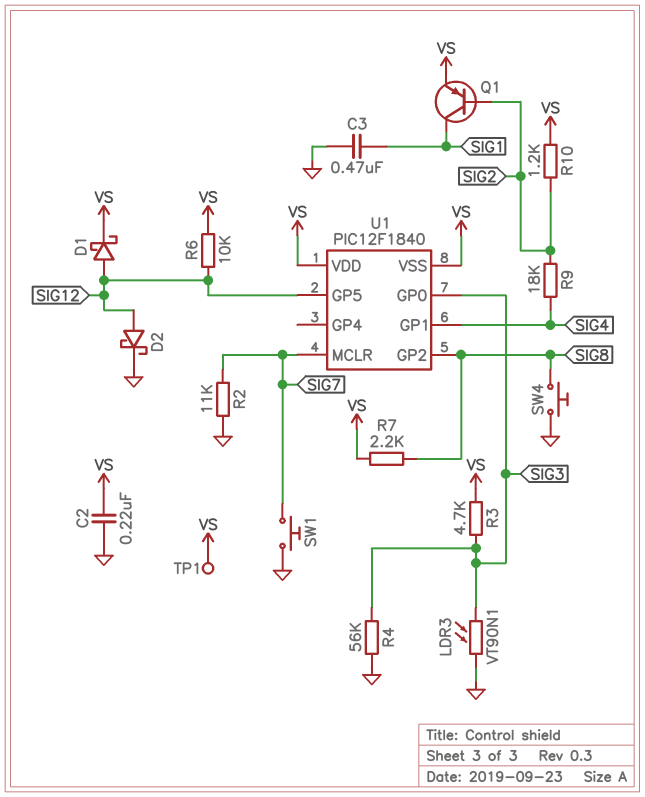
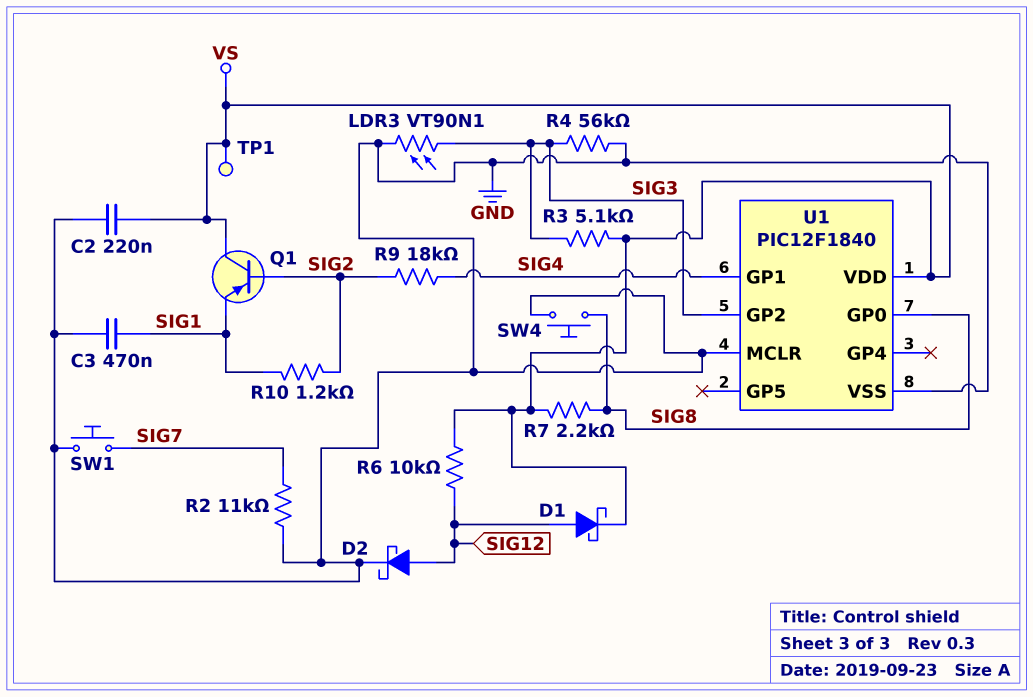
Q1: PNP (B SIG2, C SIG1, E VS) -> PNP (B SIG2, C VS, E SIG1)
R3: 4.7k (SIG3, VS) -> 5.1k (SIG3, VS)
R10: 1.2k (SIG2, VS) -> 1.2k (SIG1, SIG2)
U1 pin GP0: SIG3 -> SIG8
U1 pin GP2: SIG8 -> SIG3
U1 pin GP5: SIG12 -> none
U1 pin MCLR: SIG7 -> GND
U1 pin VSS: VS -> GND

